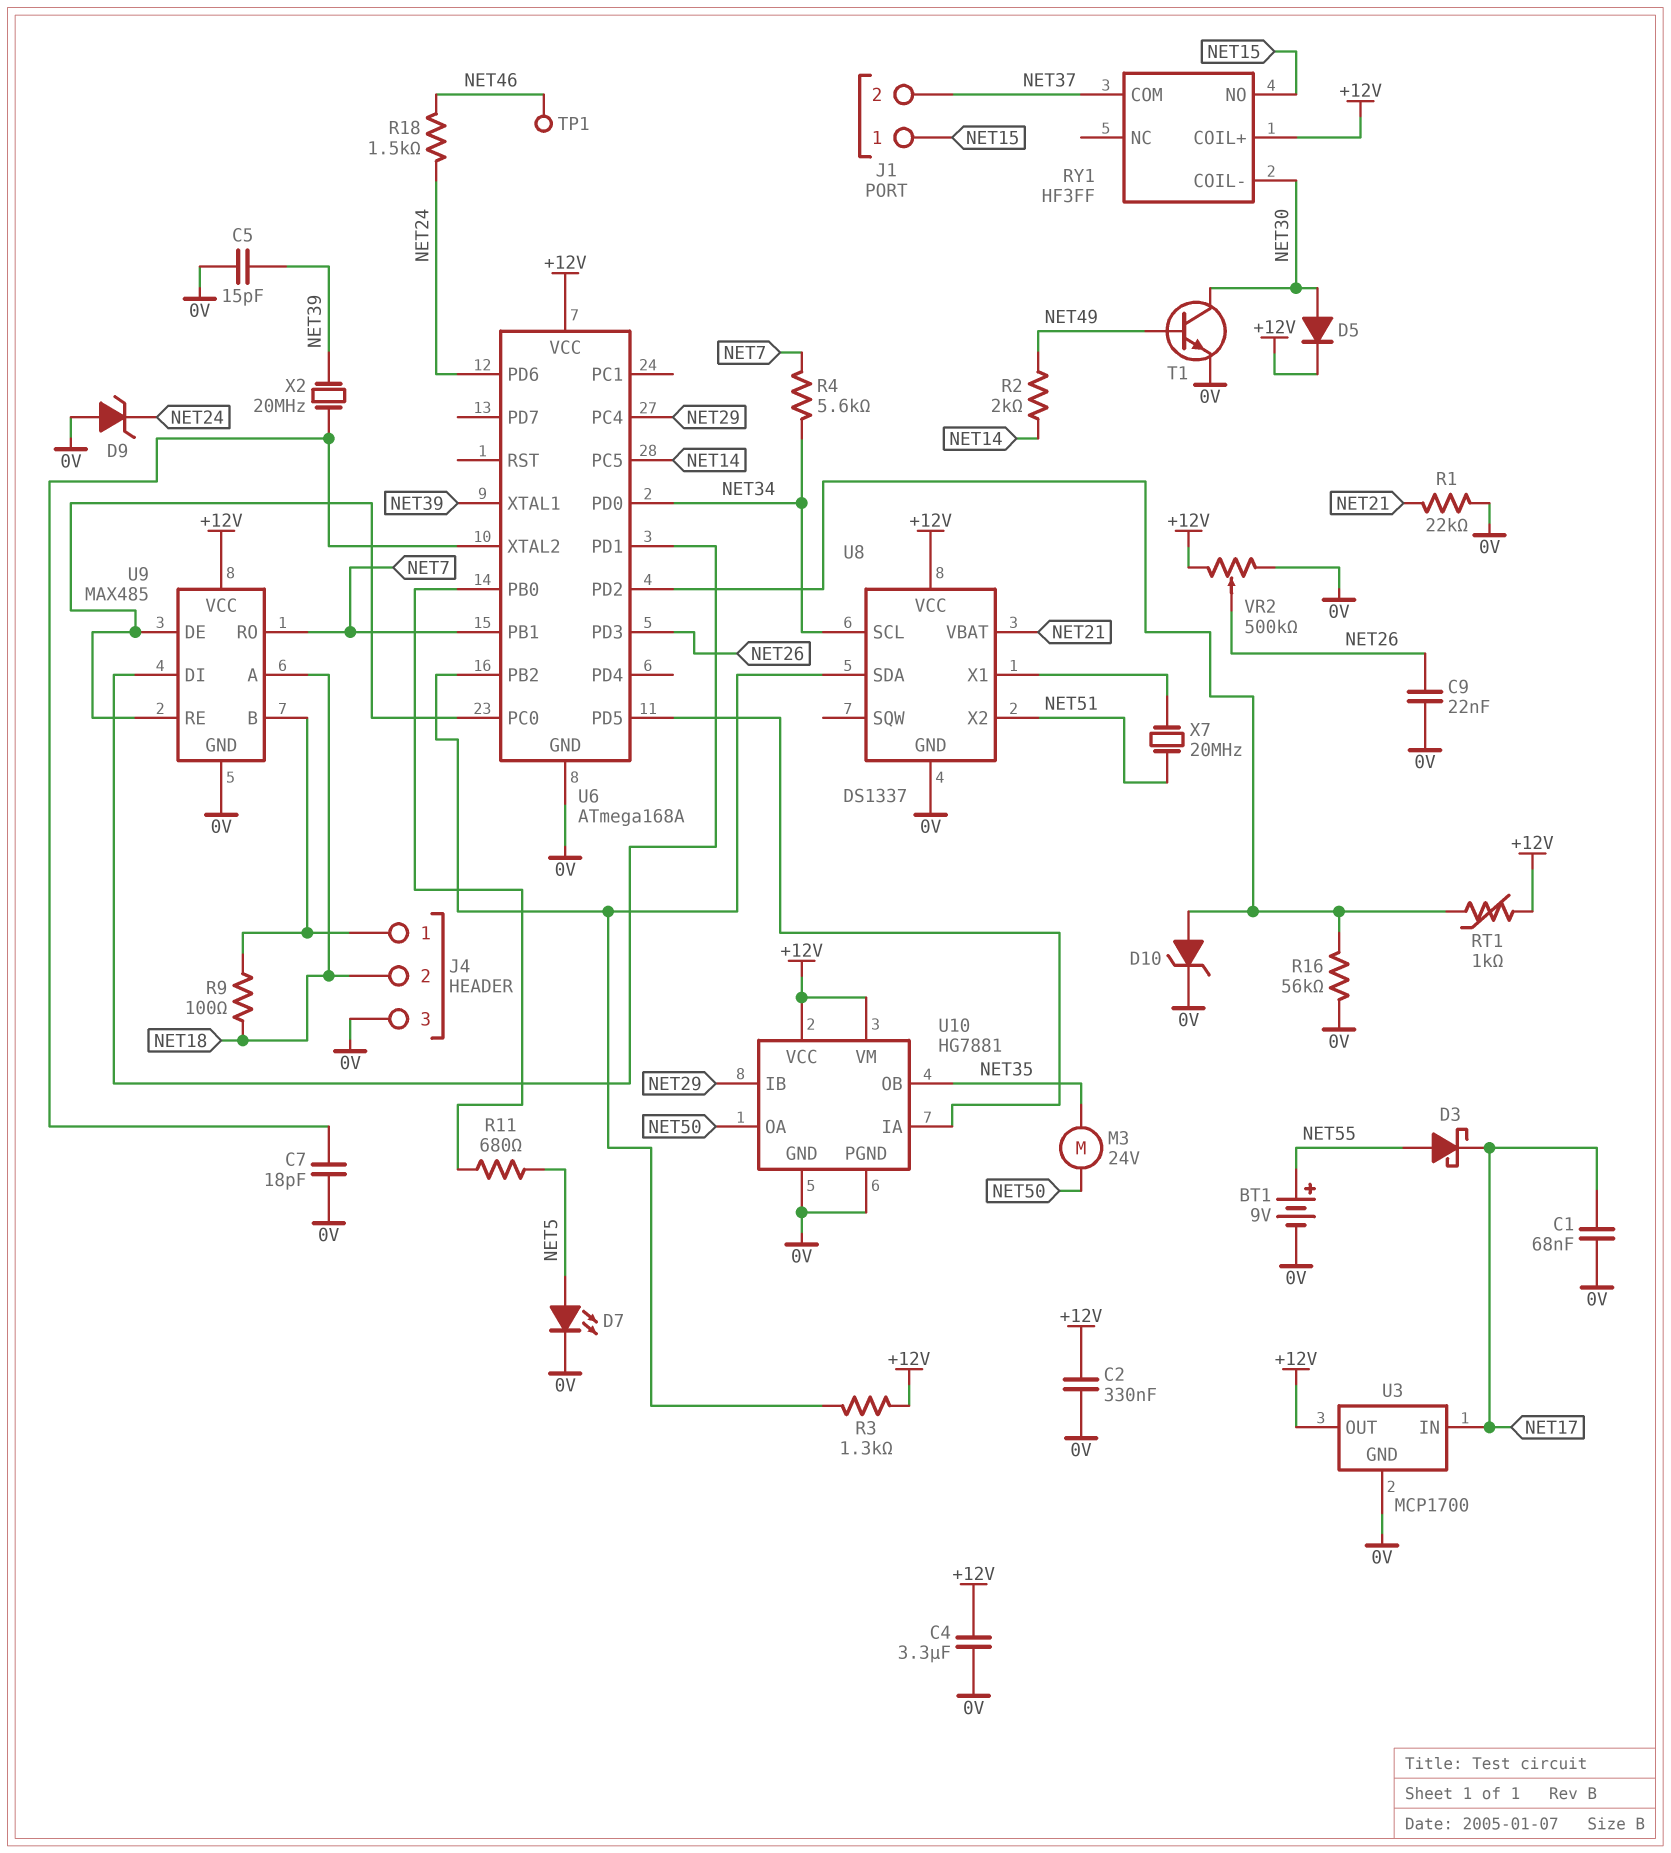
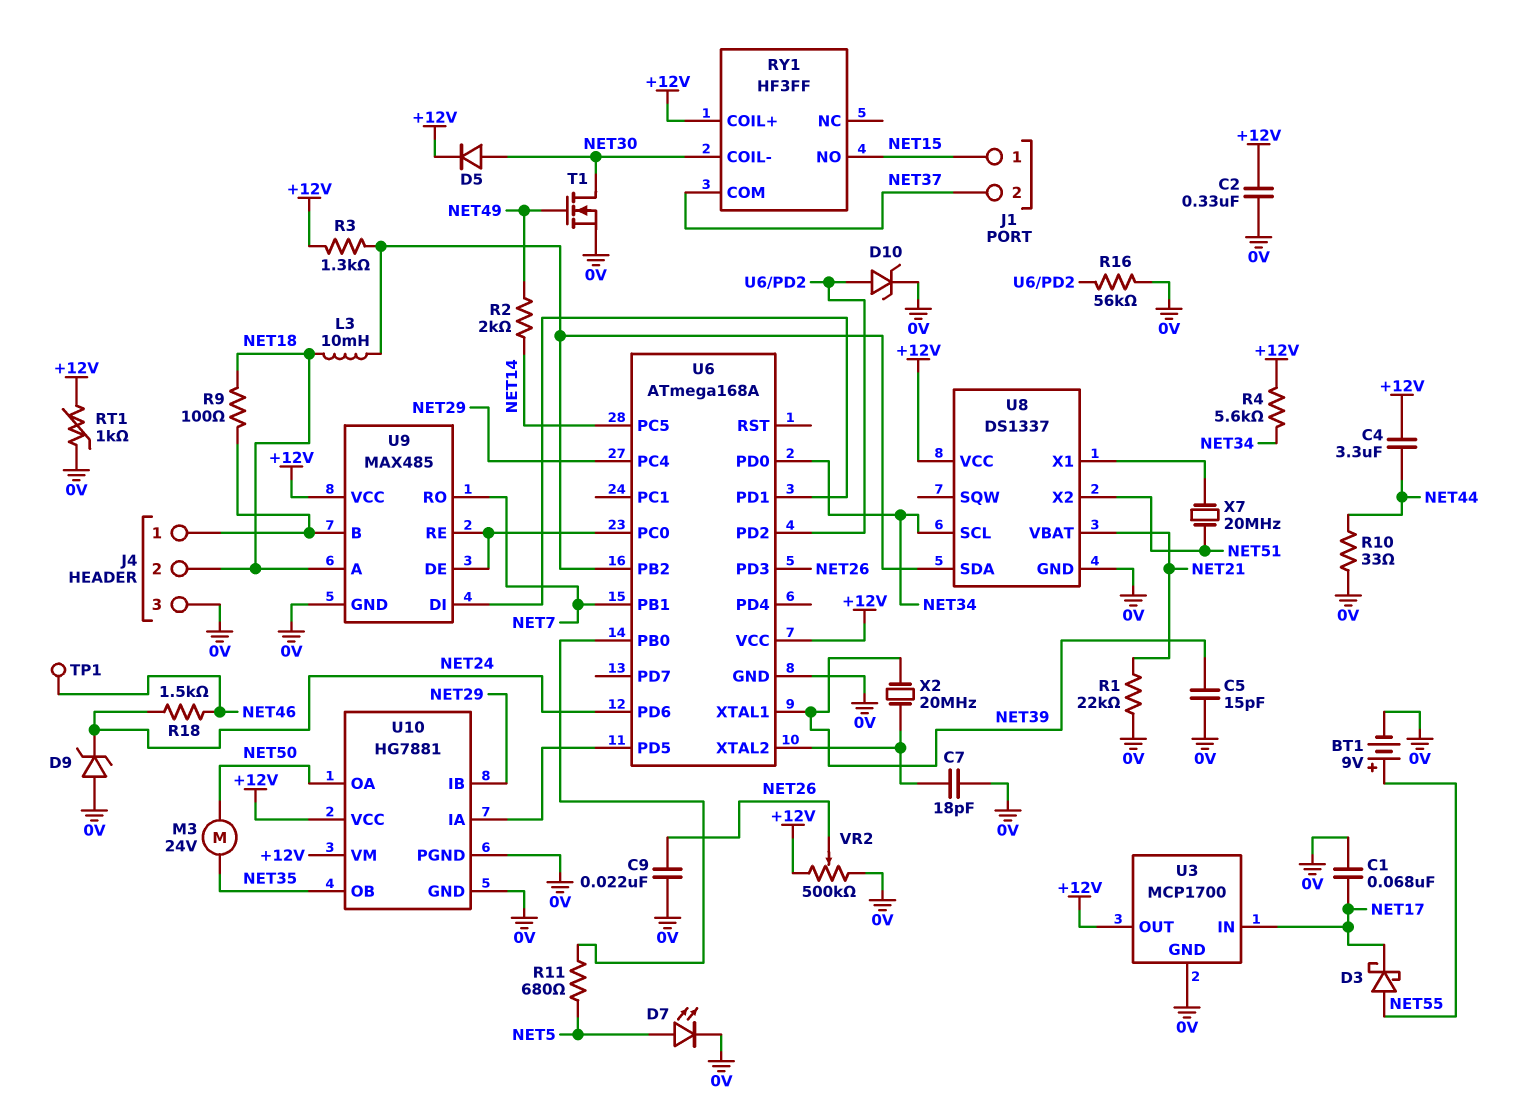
C4: 3.3uF (+12V, 0V) -> 3.3uF (+12V, NET44)
L3: none -> 10mH (NET18, U6/PB2)
R4: 5.6k (NET7, NET34) -> 5.6k (+12V, NET34)
R10: none -> 33 (0V, NET44)
RT1: 1k (+12V, U6/PD2) -> 1k (+12V, 0V)
T1: NPN (B NET49, C NET30, E 0V) -> NMOS (G NET49, D NET30, S 0V)

